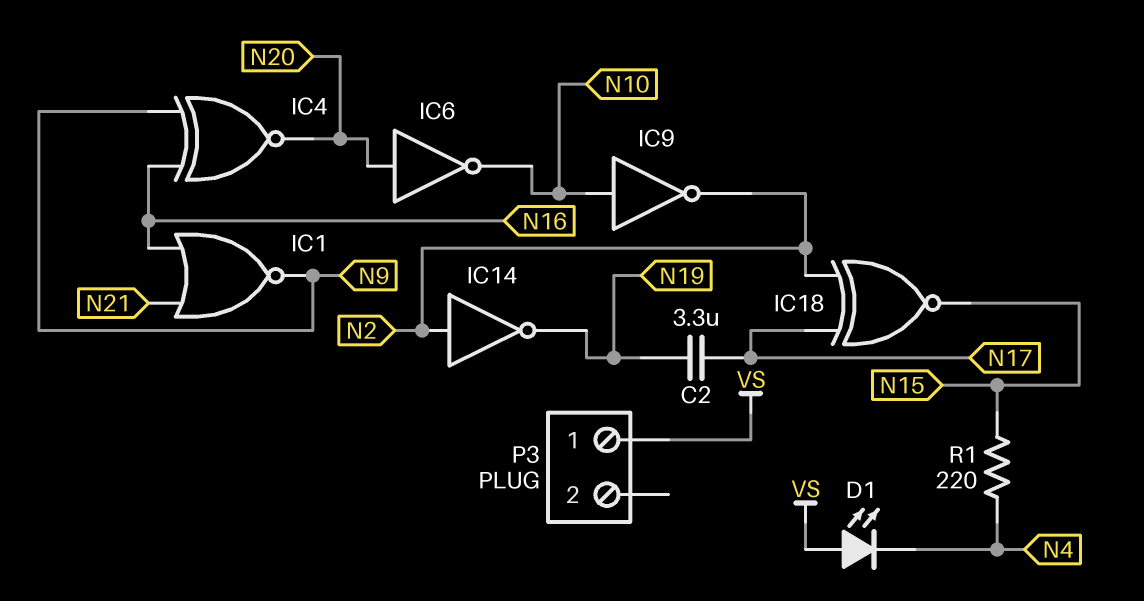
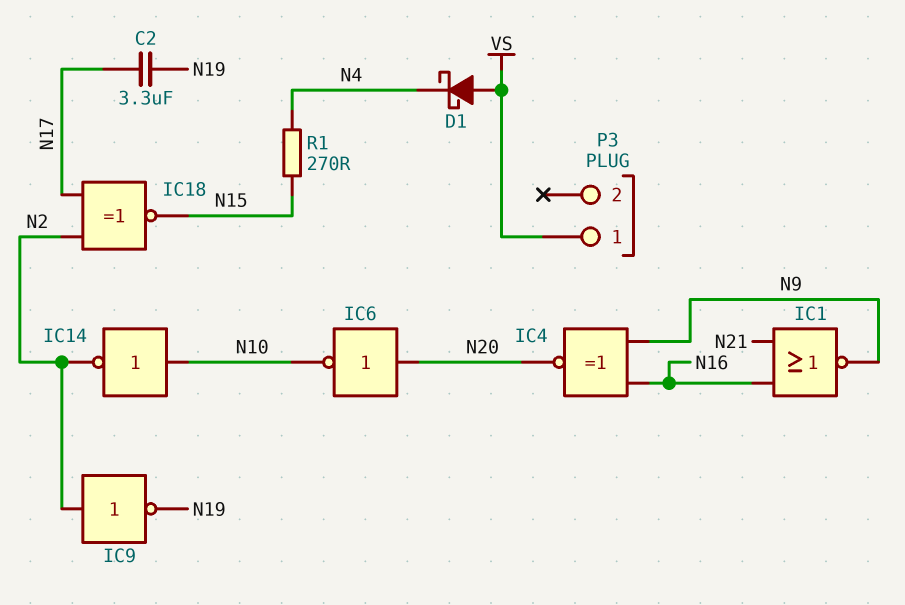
D1: LED (A VS, K N4) -> schottky (A VS, K N4)
IC9: NOT (in N10, out N2) -> NOT (in N2, out N19)
IC14: NOT (in N2, out N19) -> NOT (in N10, out N2)
R1: 220 (N4, N15) -> 270 (N4, N15)

